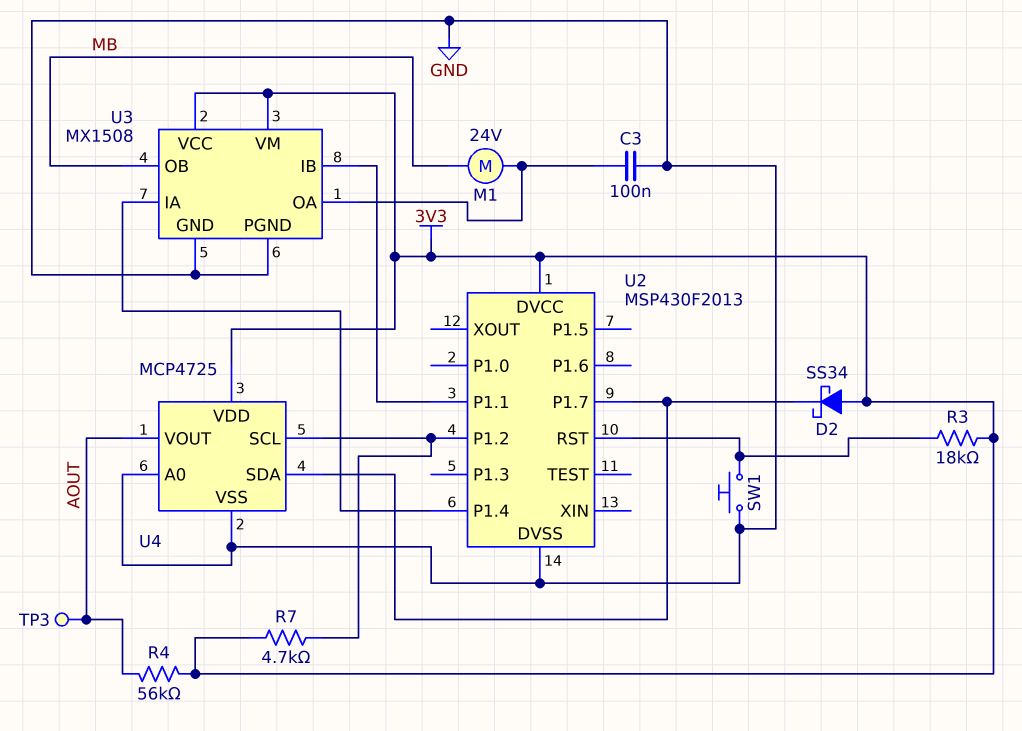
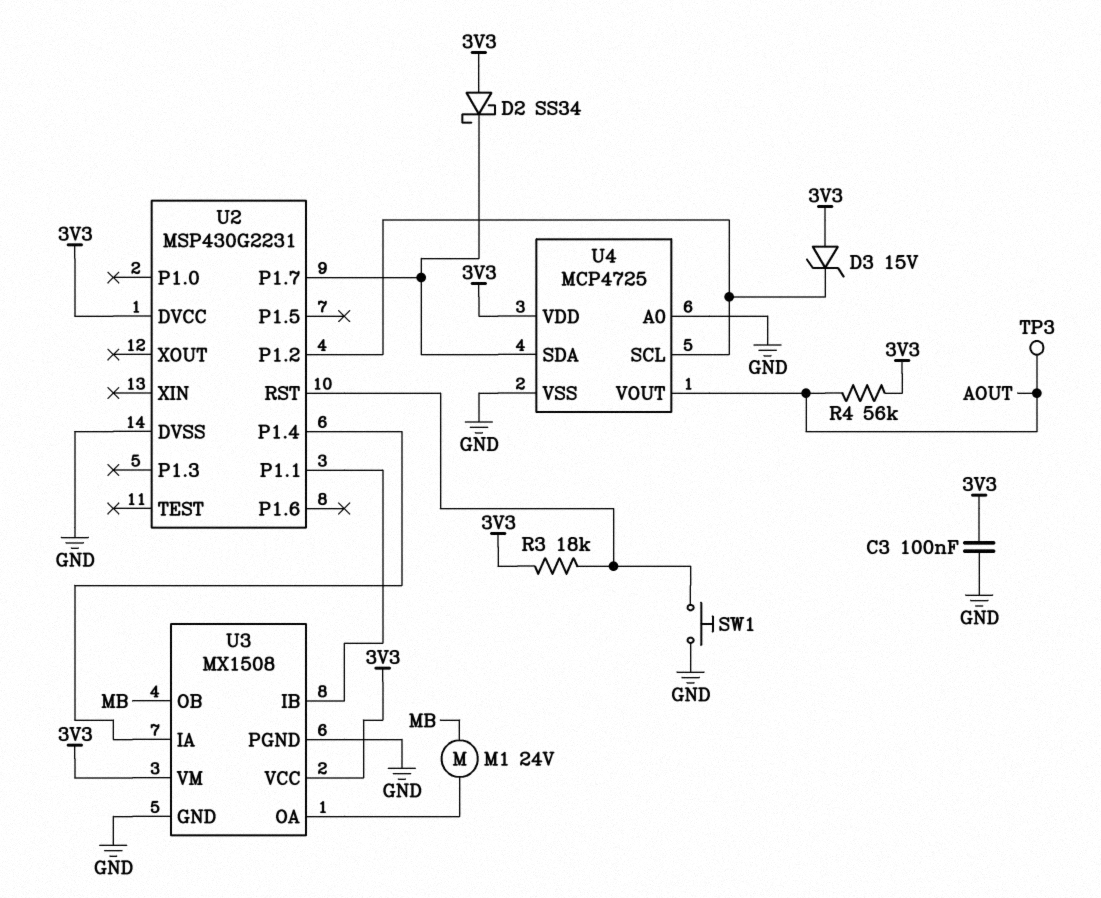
C3: 100nF (GND, U3/OA) -> 100nF (3V3, GND)
D3: none -> zener 15V (A 3V3, K U2/P1.2)
R7: 4.7k (3V3, U2/P1.2) -> none
U2: MSP430F2013 -> MSP430G2231

